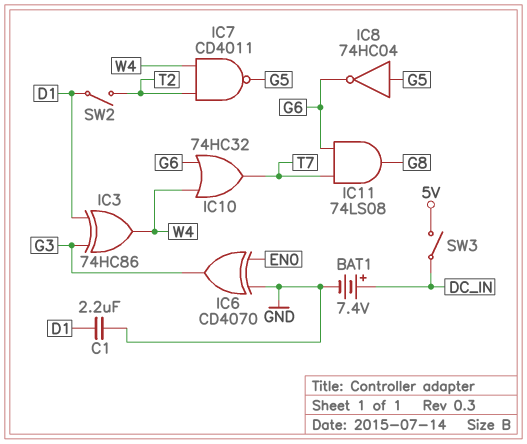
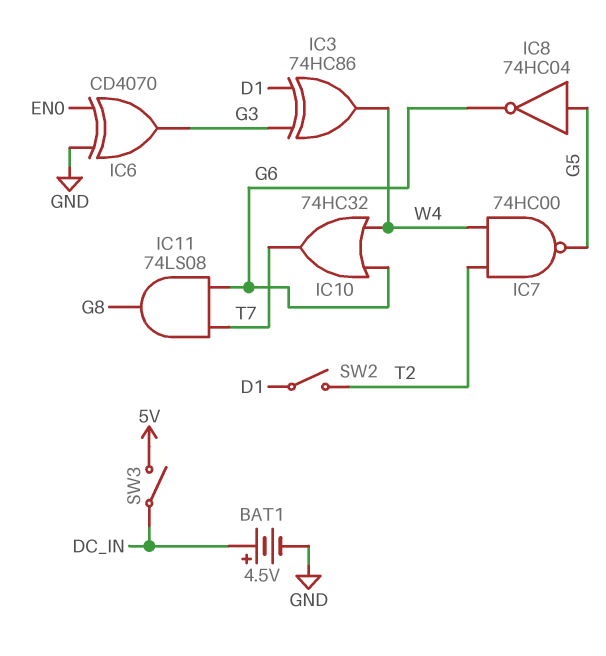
BAT1: 7.4V (plus DC_IN, minus GND) -> 4.5V (plus DC_IN, minus GND)
C1: 2.2uF (D1, GND) -> none
IC7: NAND CD4011 (in T2, in W4, out G5) -> NAND 74HC00 (in T2, in W4, out G5)

